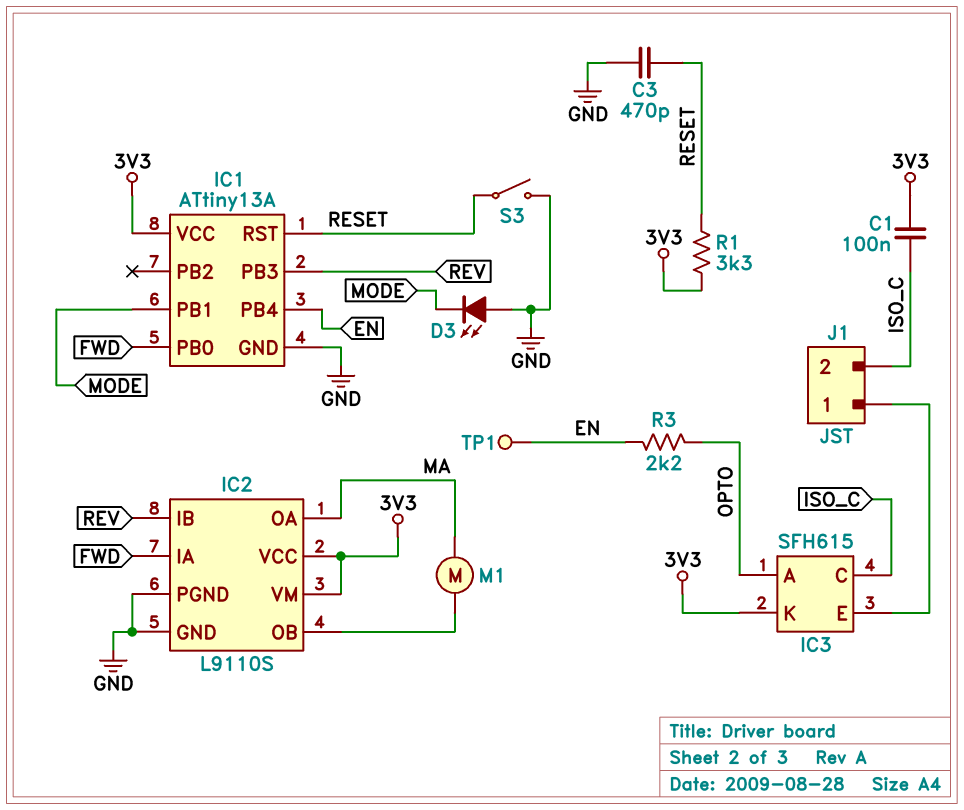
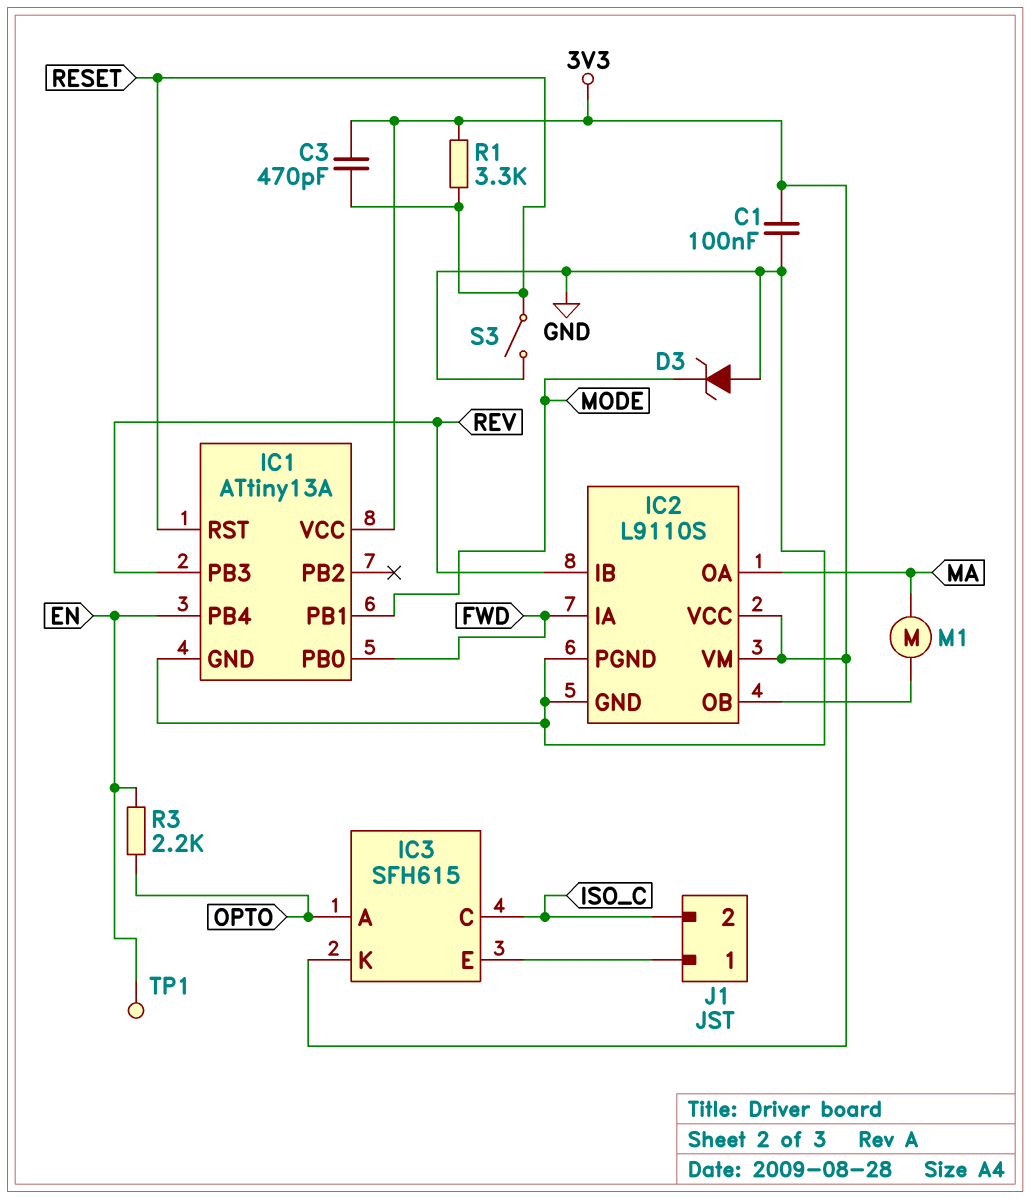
C1: 100nF (3V3, ISO_C) -> 100nF (3V3, GND)
C3: 470pF (GND, RESET) -> 470pF (3V3, RESET)
D3: LED (A GND, K MODE) -> zener (A GND, K MODE)

